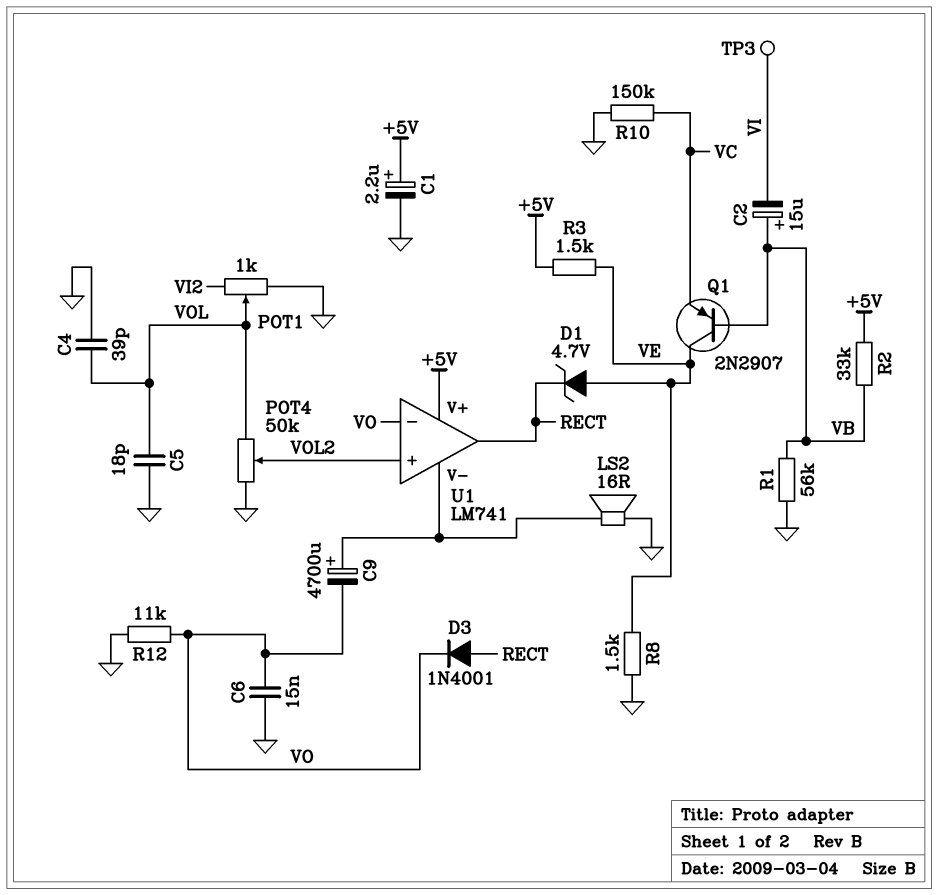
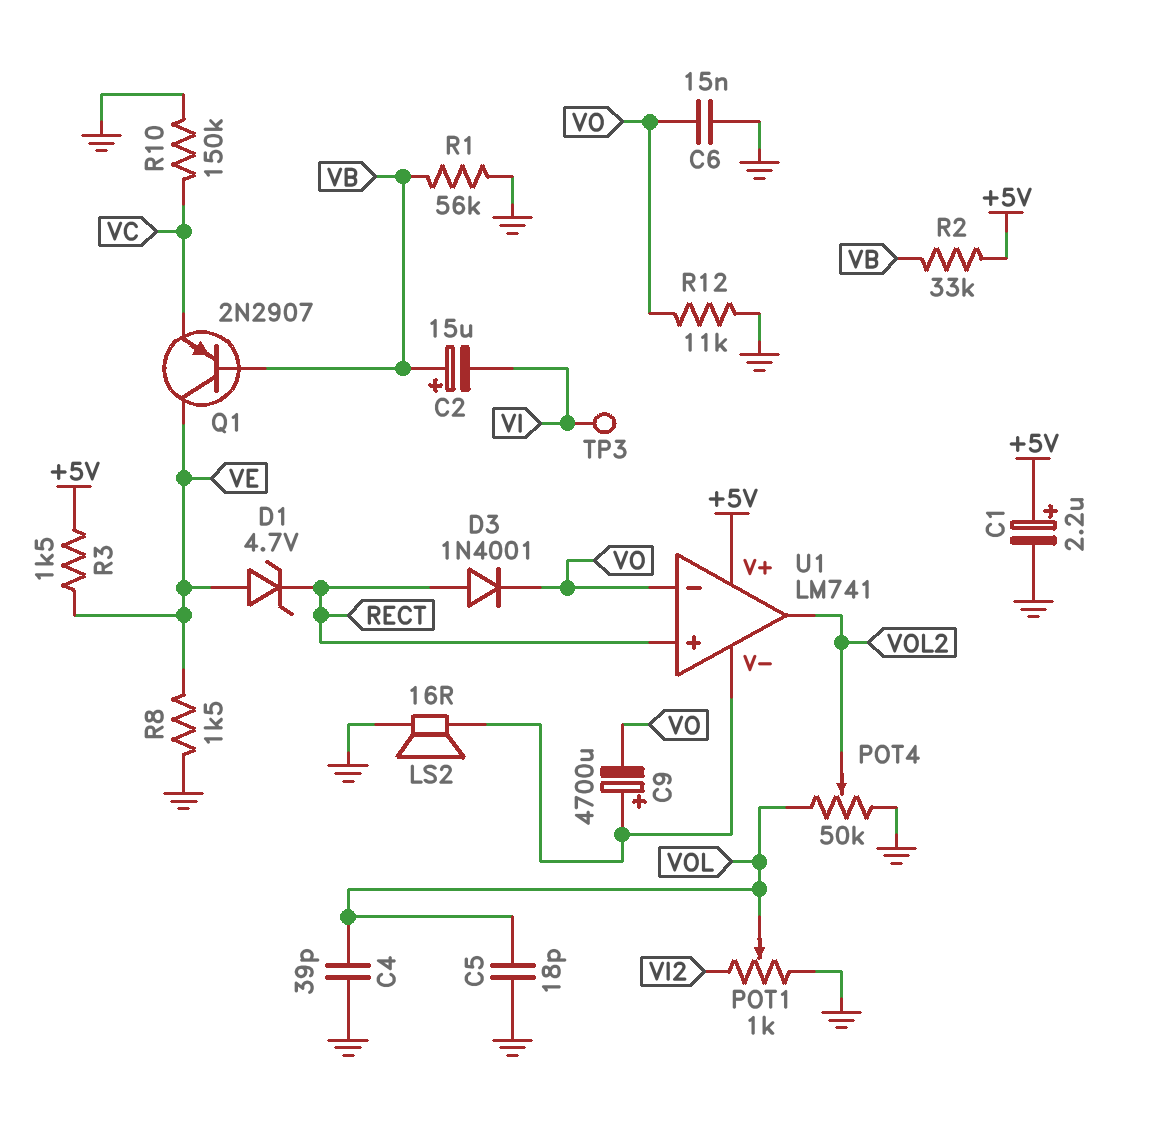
U1 pin in+: VOL2 -> RECT
U1 pin out: RECT -> VOL2

